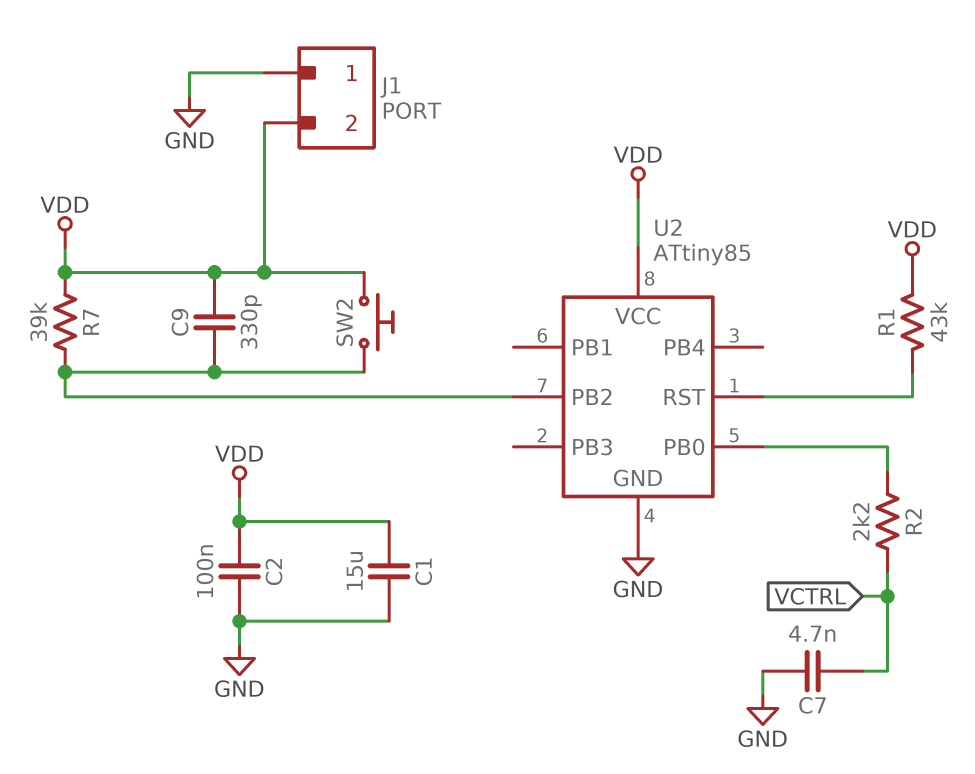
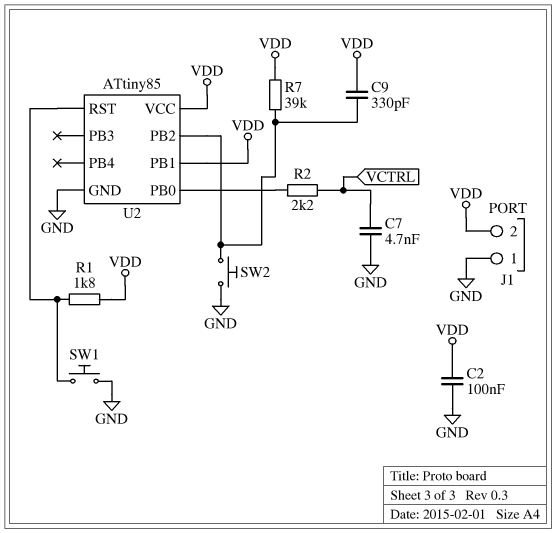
C1: 15uF (GND, VDD) -> none
R1: 43k (U2/RST, VDD) -> 1.8k (U2/RST, VDD)
SW1: none -> button (GND, U2/RST)
SW2: button (U2/PB2, VDD) -> button (GND, U2/PB2)
U2 pin PB1: none -> VDD

